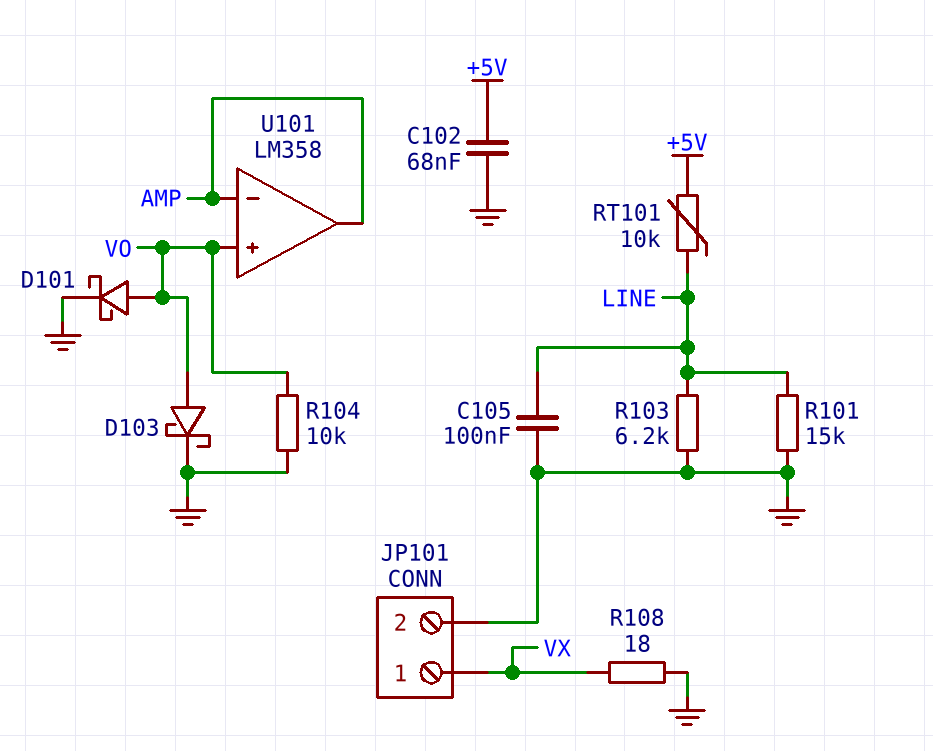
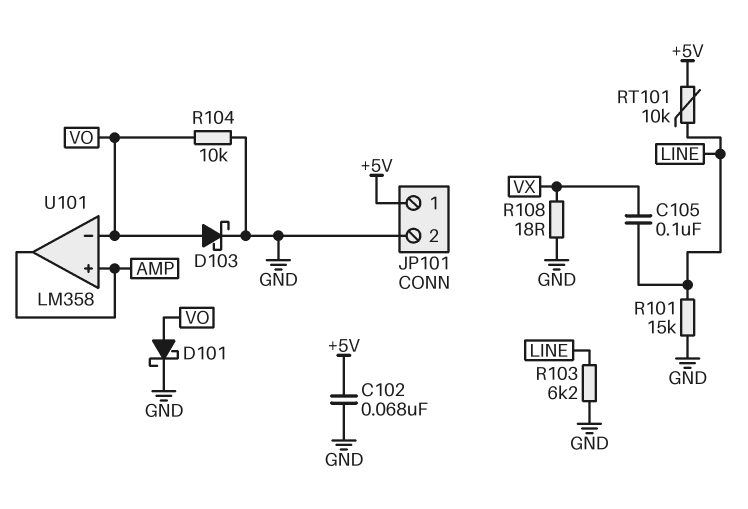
C105: 100nF (GND, LINE) -> 100nF (LINE, VX)
JP101 pin 1: VX -> +5V
U101 pin in+: VO -> AMP
U101 pin in-: AMP -> VO

